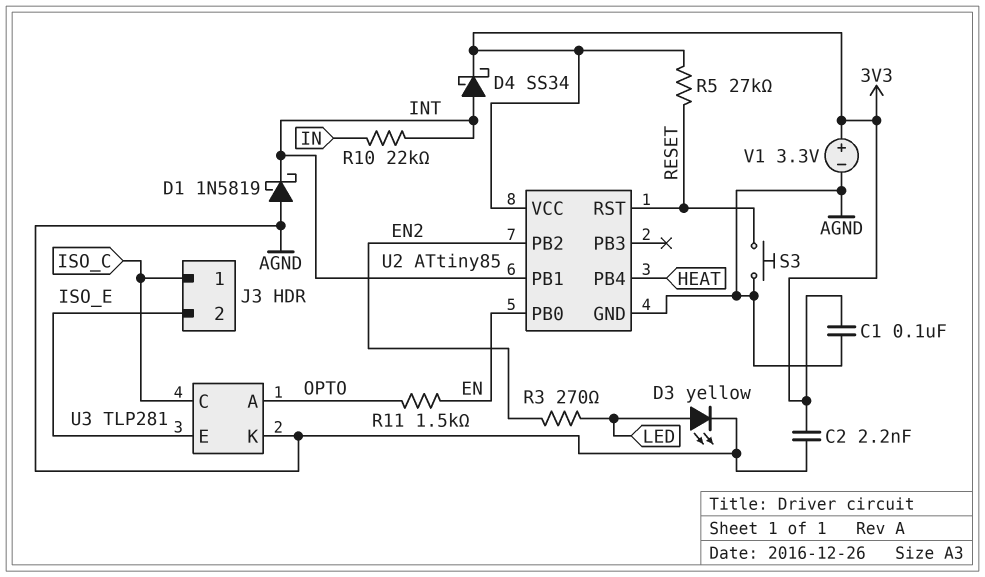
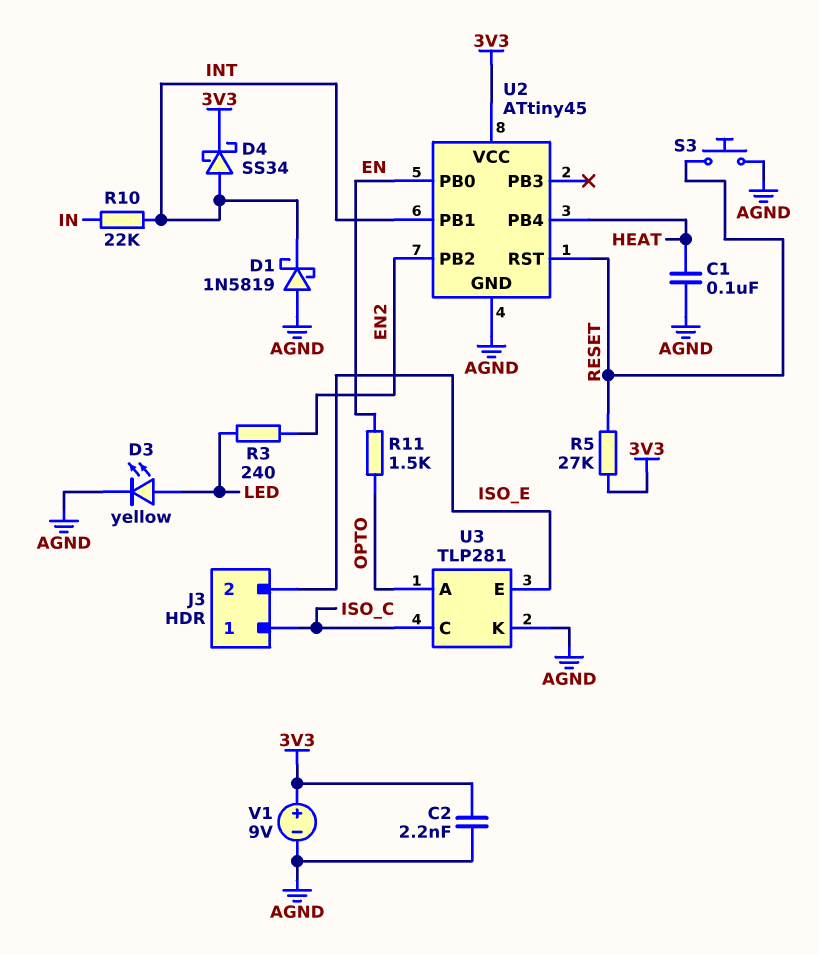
C1: 100nF (3V3, AGND) -> 100nF (AGND, HEAT)
R3: 270 (EN2, LED) -> 240 (EN2, LED)
U2: ATtiny85 -> ATtiny45
V1: 3.3V (plus 3V3, minus AGND) -> 9V (plus 3V3, minus AGND)

